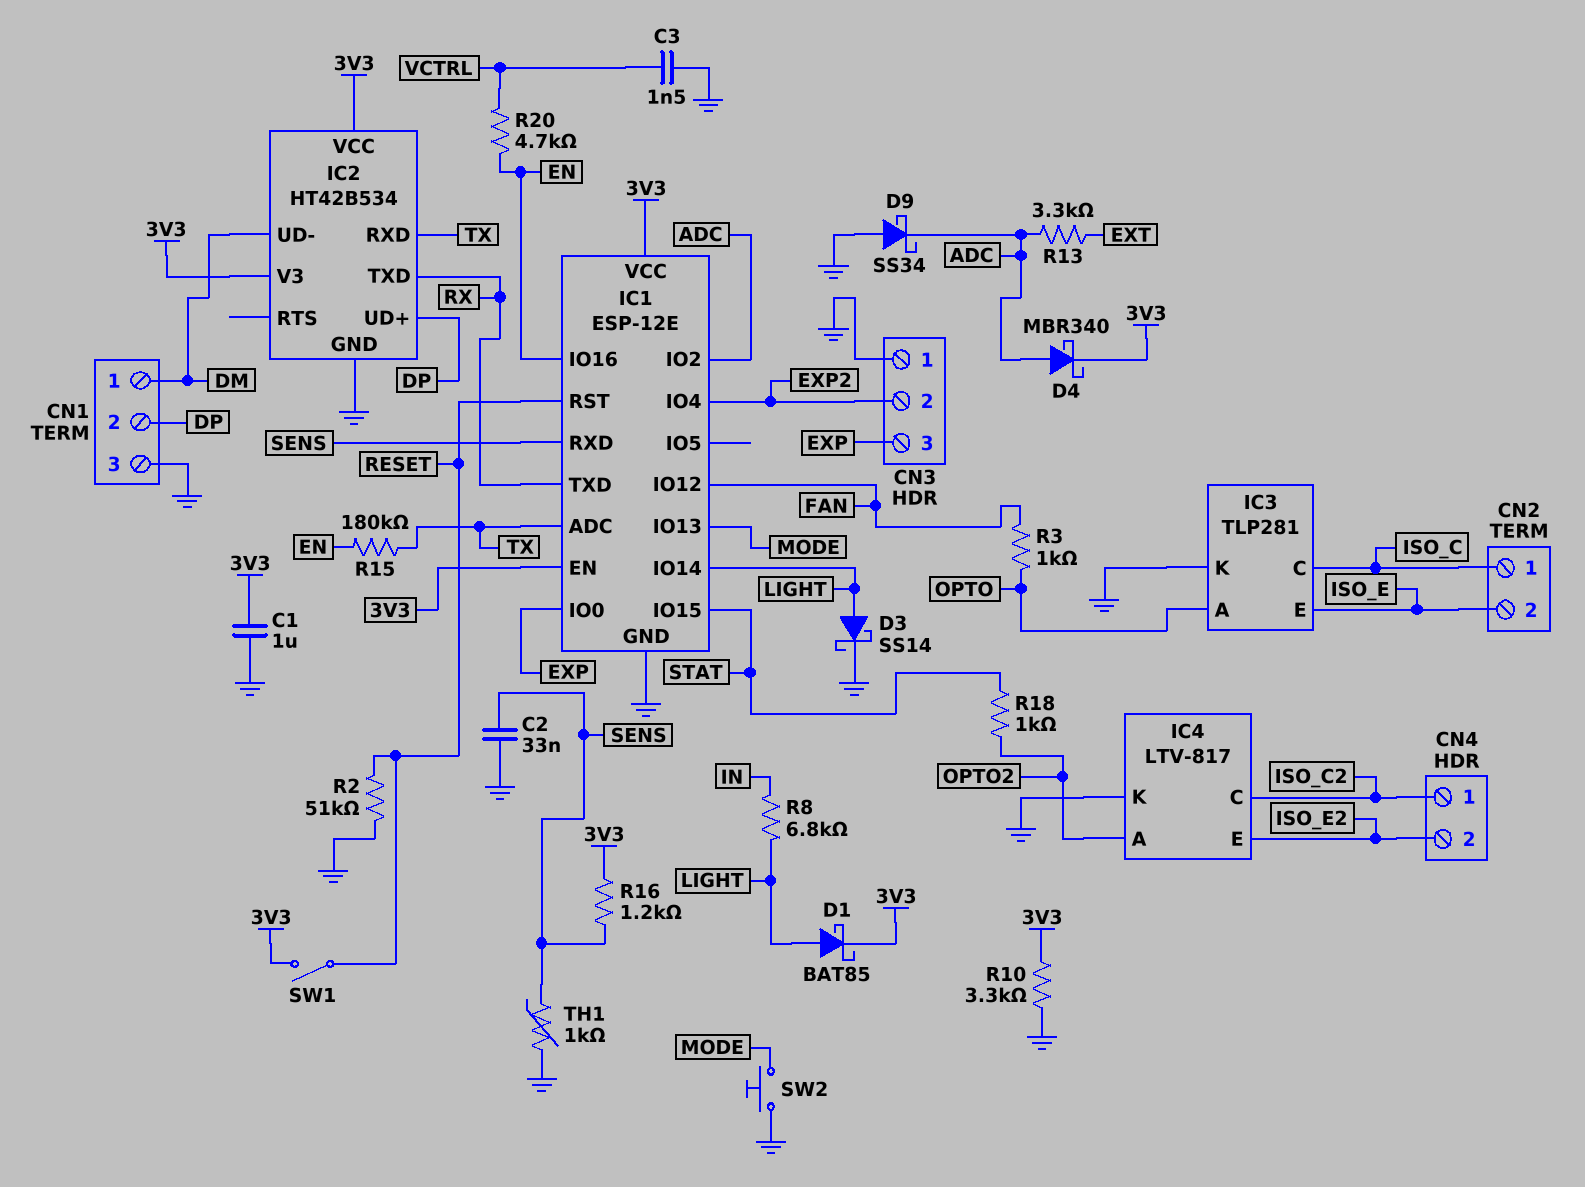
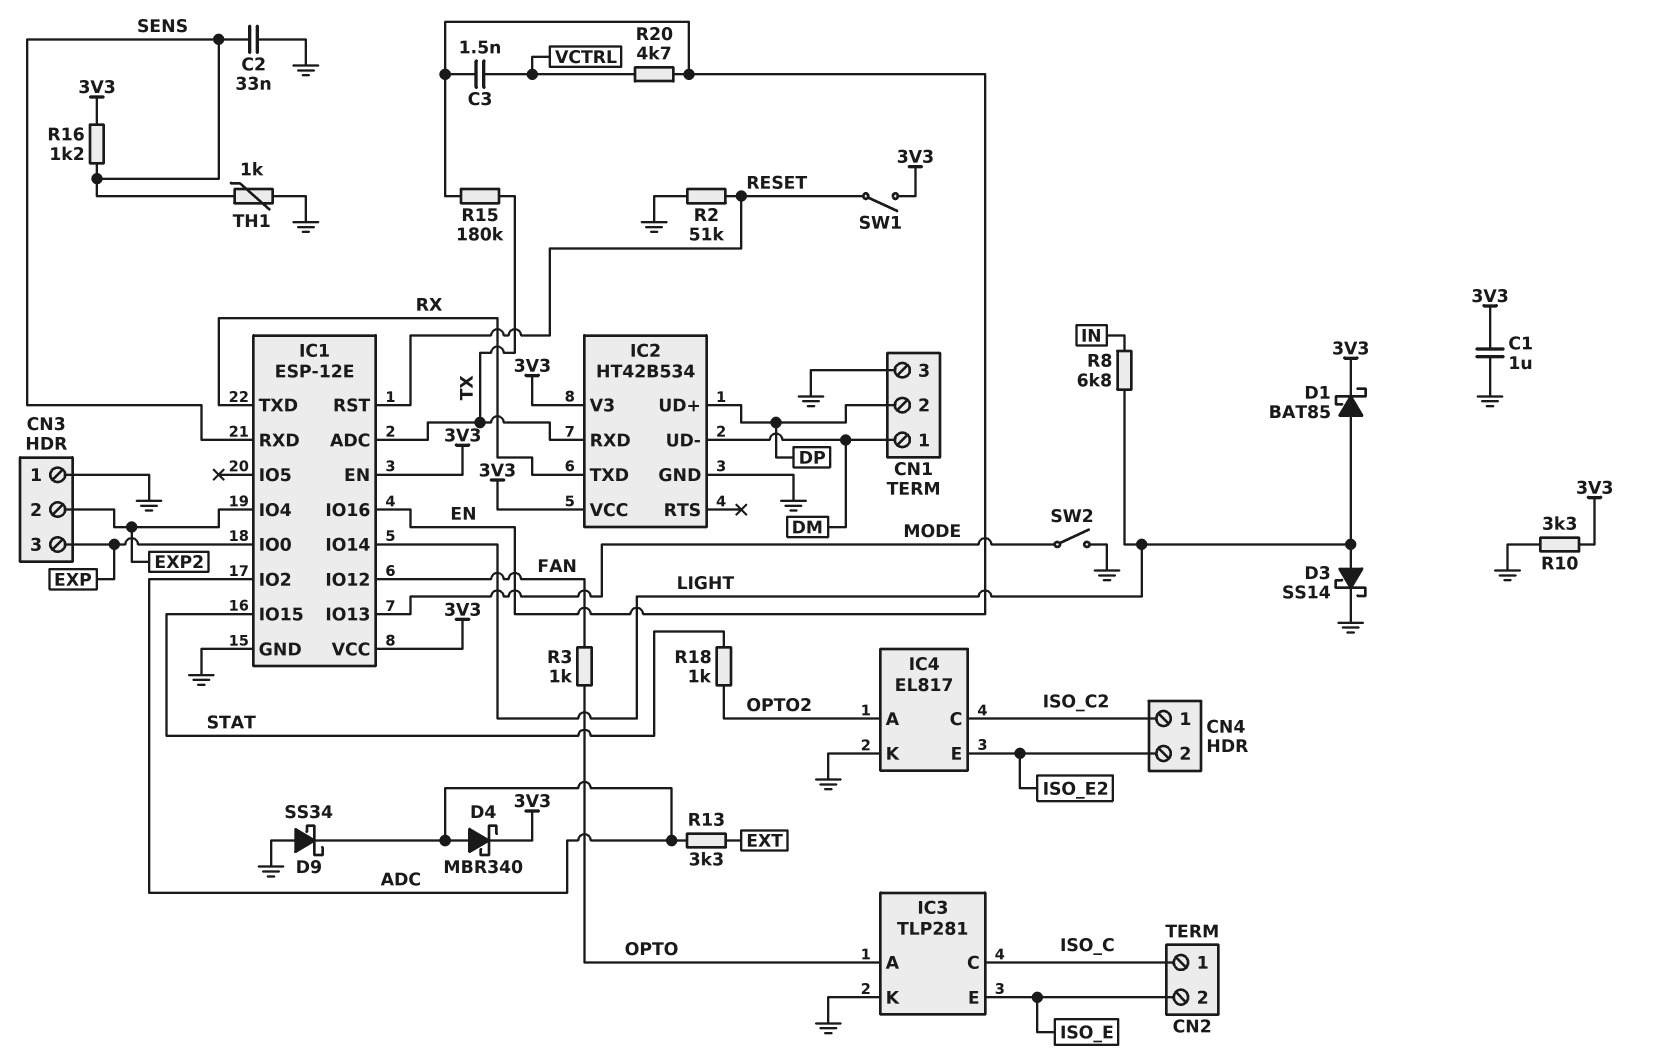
C3: 1.5nF (GND, VCTRL) -> 1.5nF (EN, VCTRL)
IC4: LTV-817 -> EL817
SW2: button (GND, MODE) -> switch (GND, MODE)

